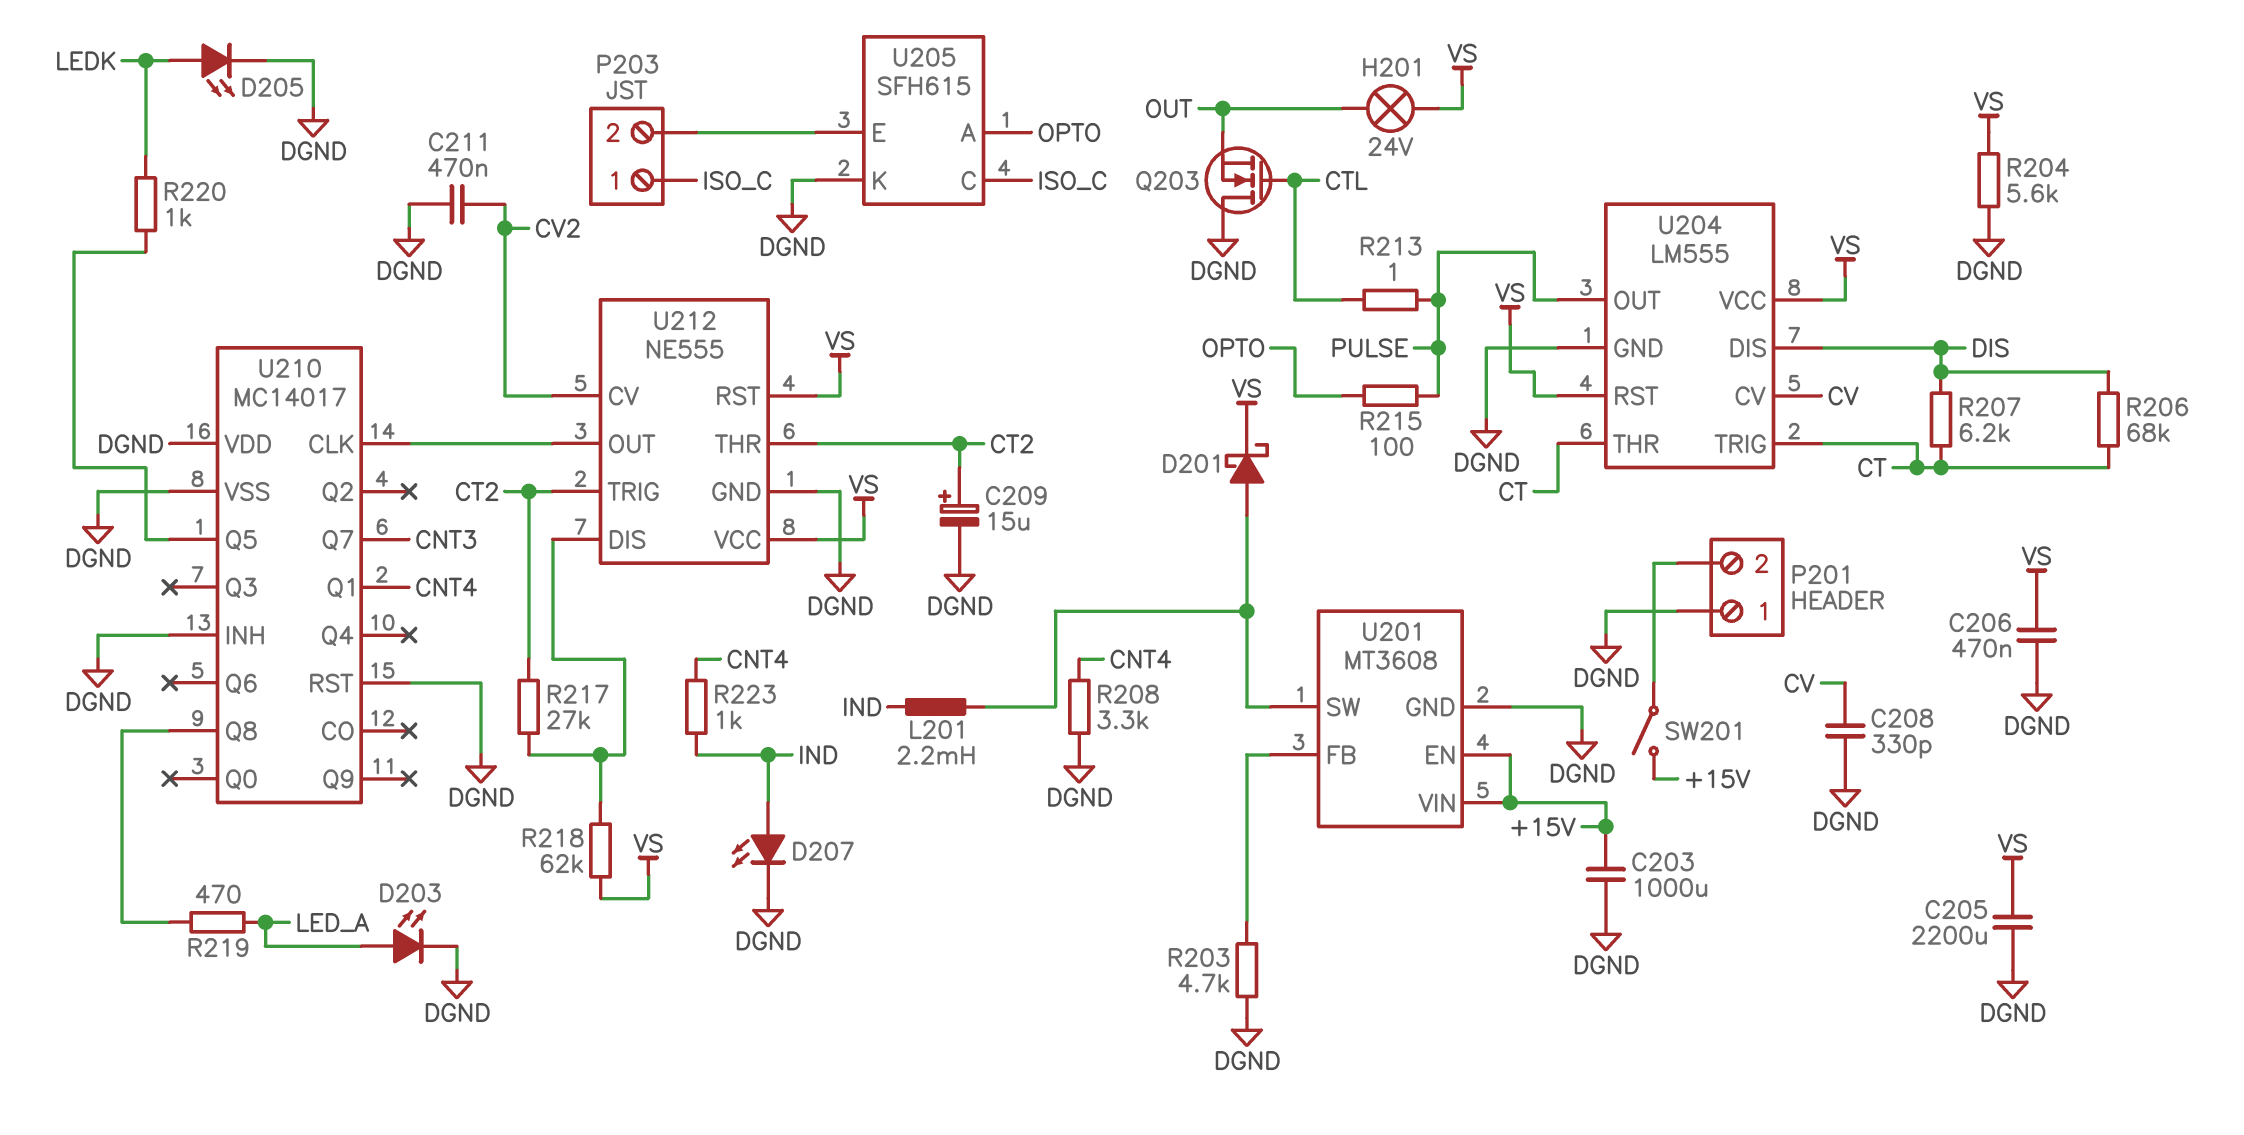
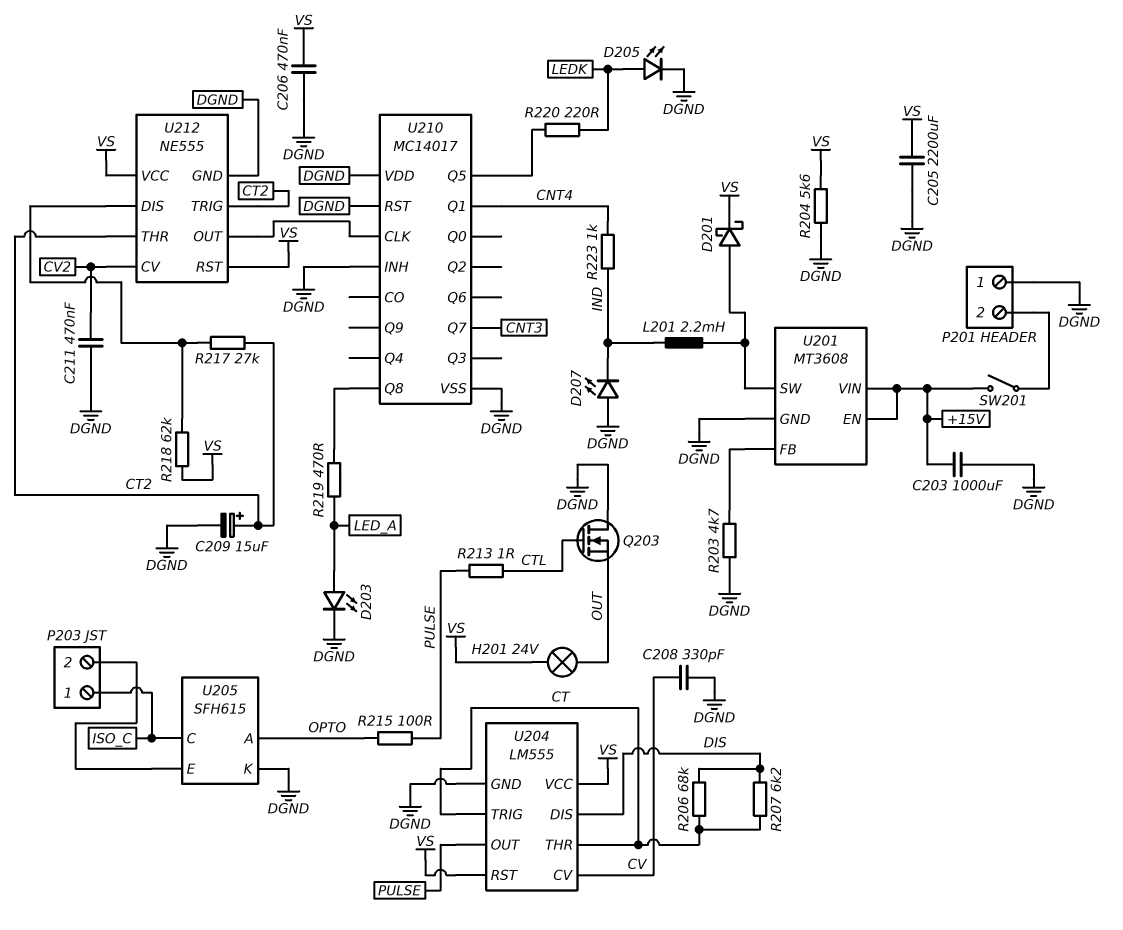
D207: LED (A IND, K DGND) -> LED (A DGND, K IND)
R208: 3.3k (CNT4, DGND) -> none
R220: 1k (LEDK, U210/Q5) -> 220 (LEDK, U210/Q5)

